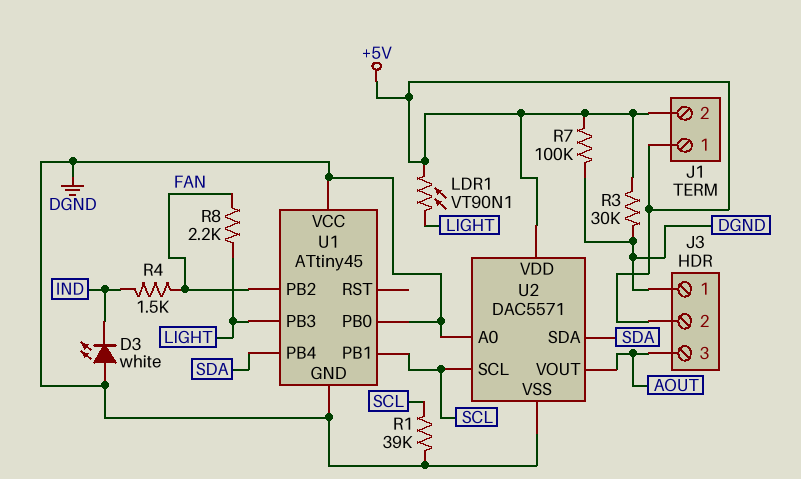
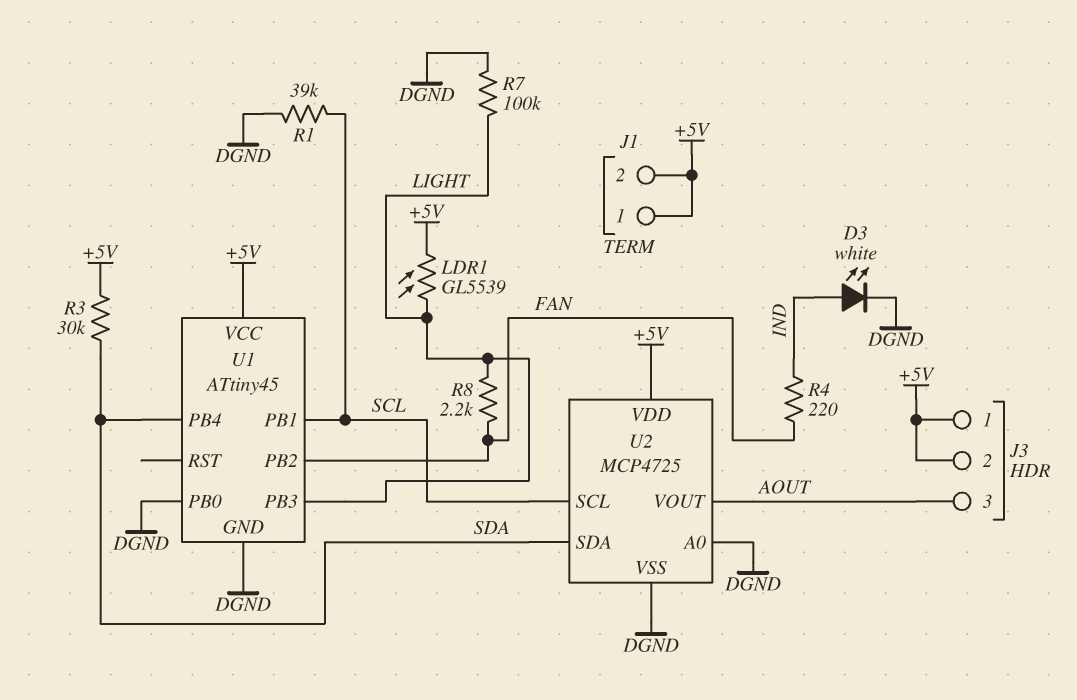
D3: LED white (A DGND, K IND) -> LED white (A IND, K DGND)
J3 pin 1: DGND -> +5V
LDR1: VT90N1 (+5V, LIGHT) -> GL5539 (+5V, LIGHT)
R3: 30k (+5V, DGND) -> 30k (+5V, SDA)
R4: 1.5k (FAN, IND) -> 220 (FAN, IND)
R7: 100k (+5V, DGND) -> 100k (DGND, LIGHT)
U1 pin VCC: DGND -> +5V
U2: DAC5571 -> MCP4725

